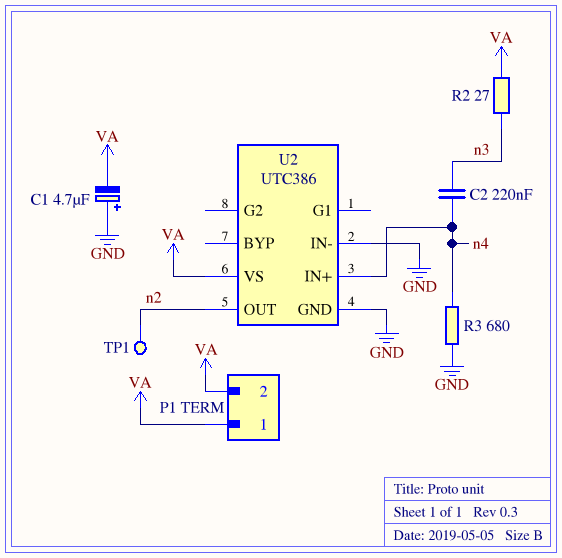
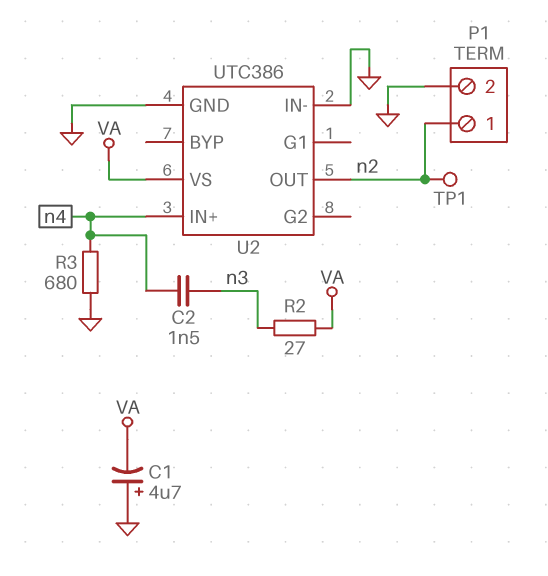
C2: 220nF (n3, n4) -> 1.5nF (n3, n4)
P1 pin 1: VA -> n2
P1 pin 2: VA -> GND

